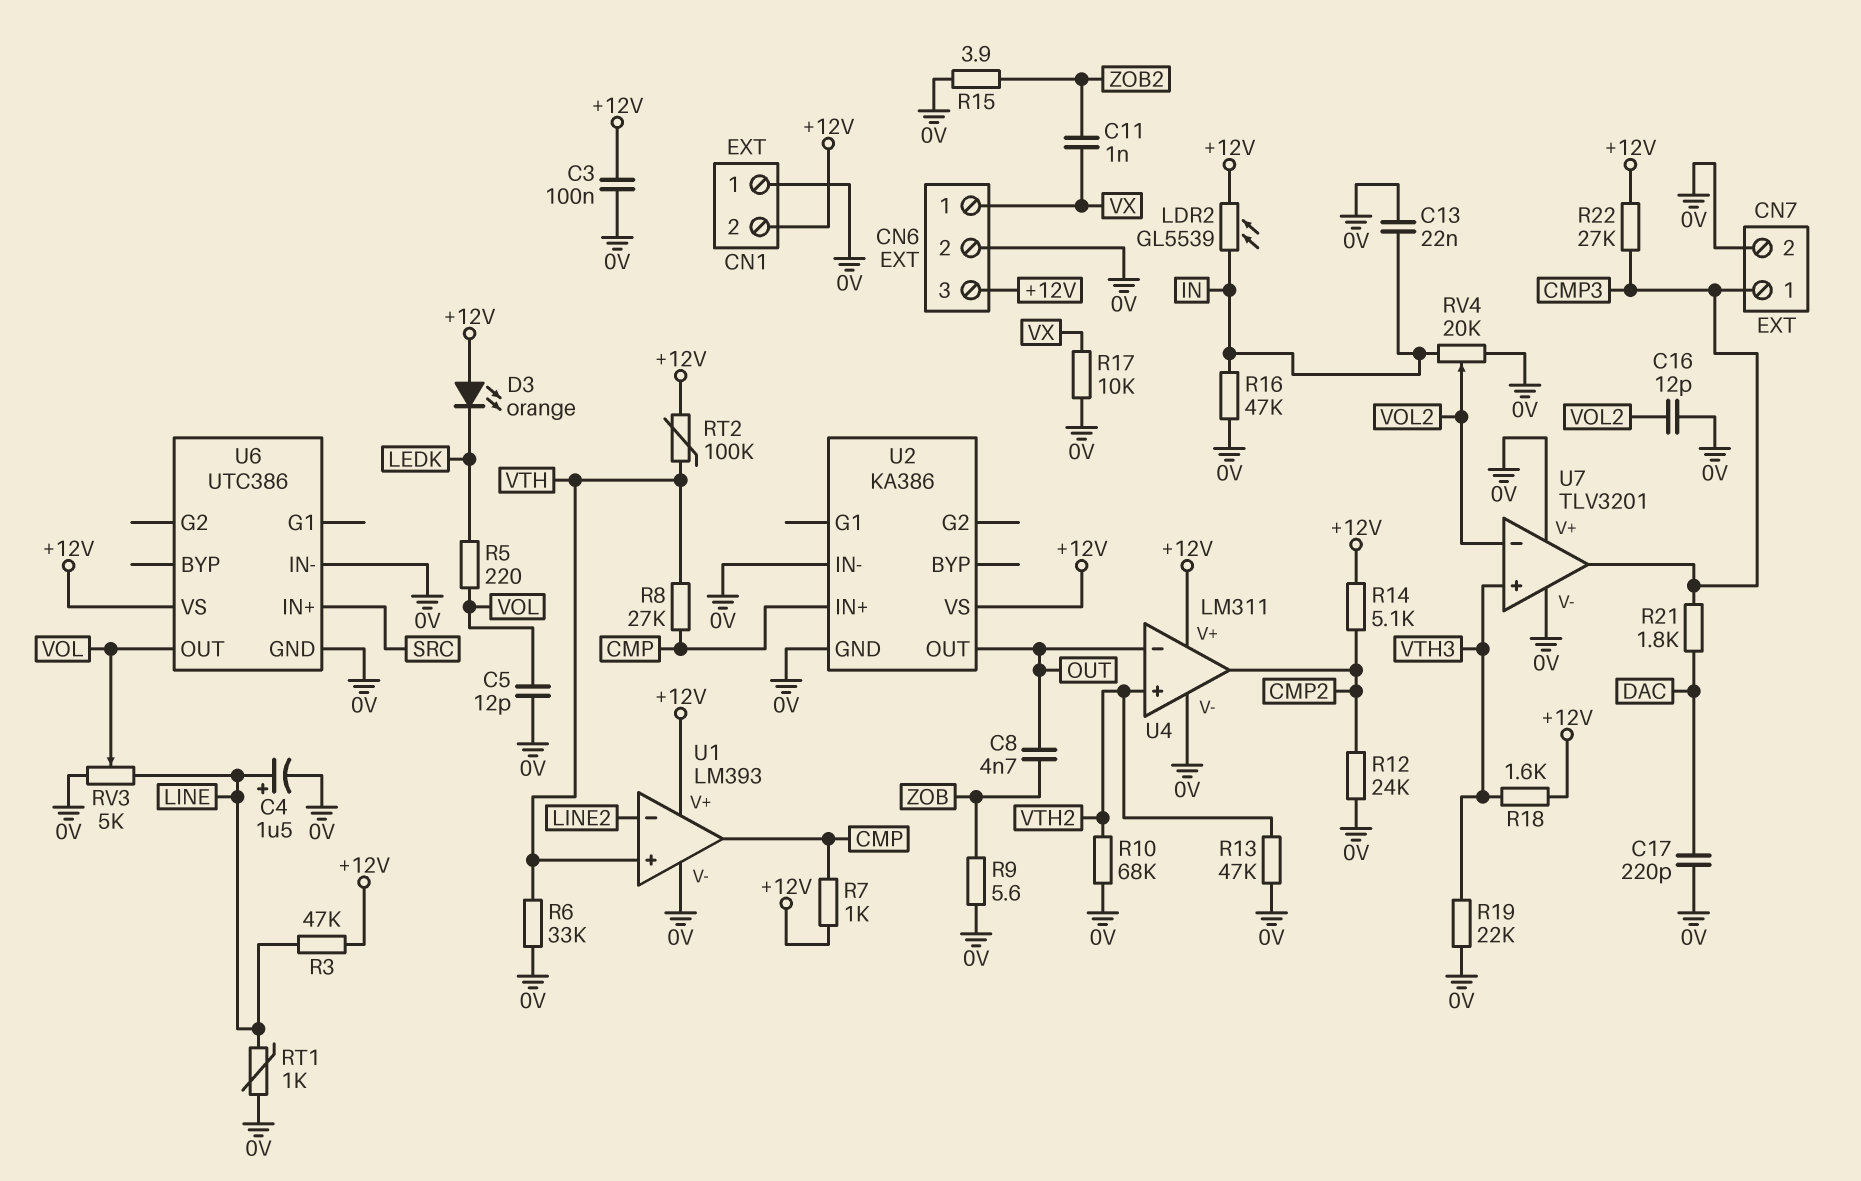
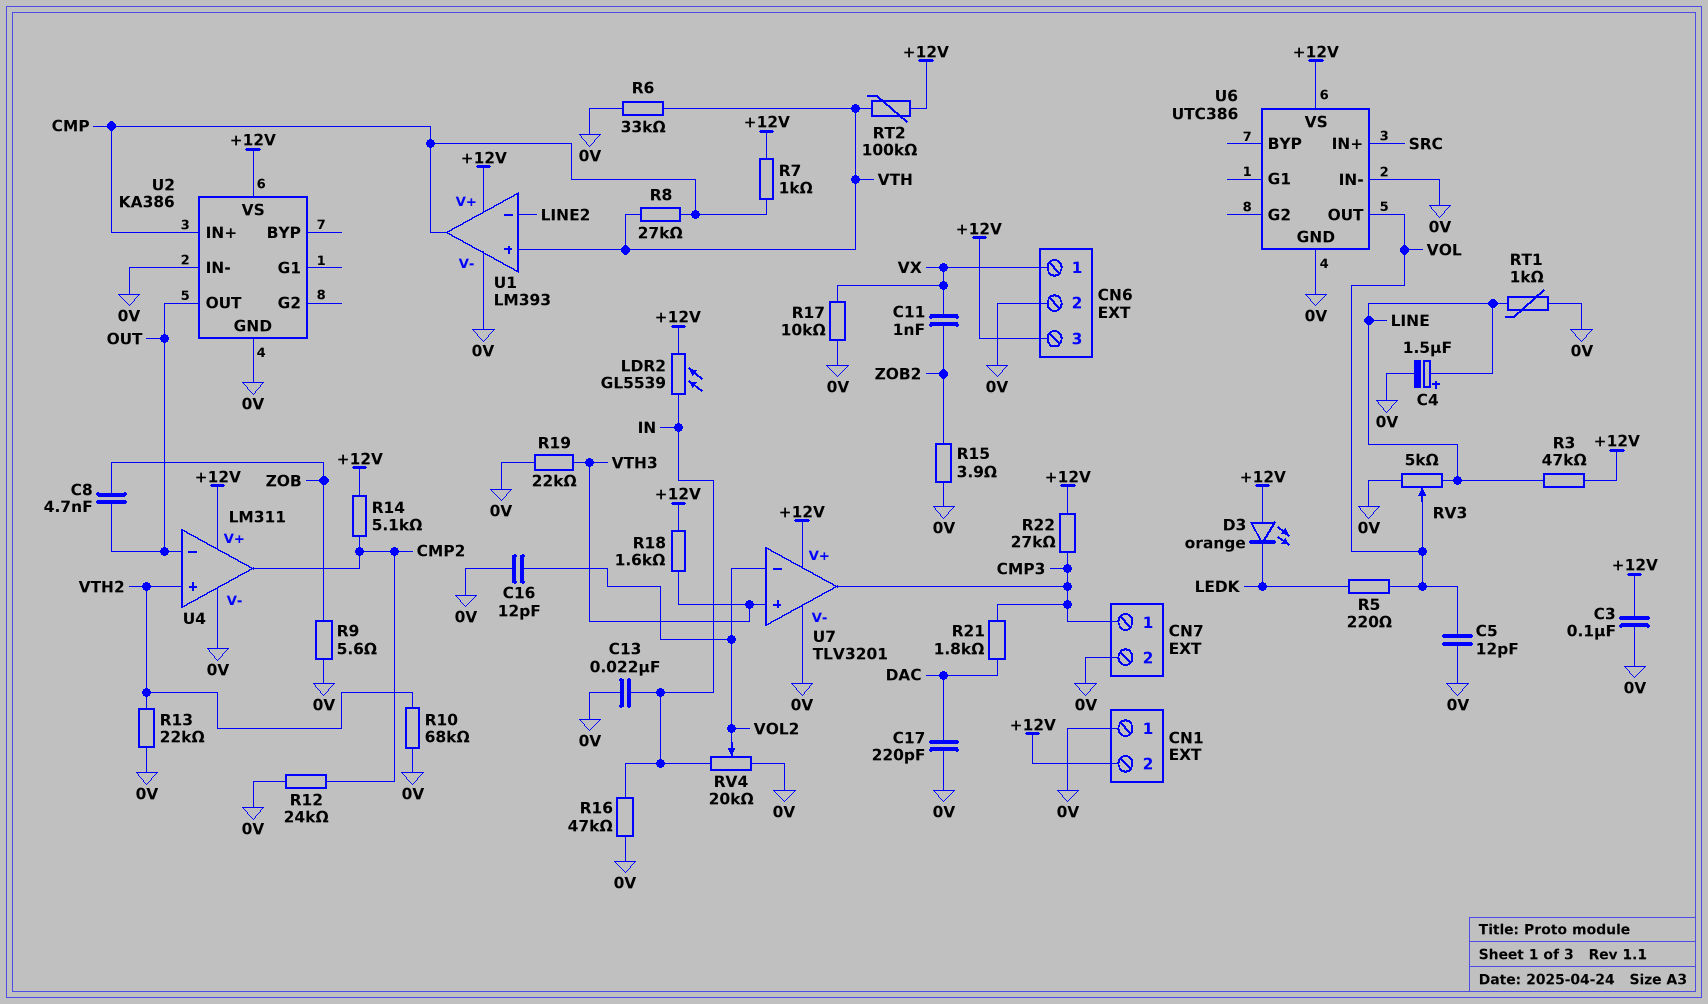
R13: 47k (0V, VTH2) -> 22k (0V, VTH2)
U7 pin V+: 0V -> +12V

